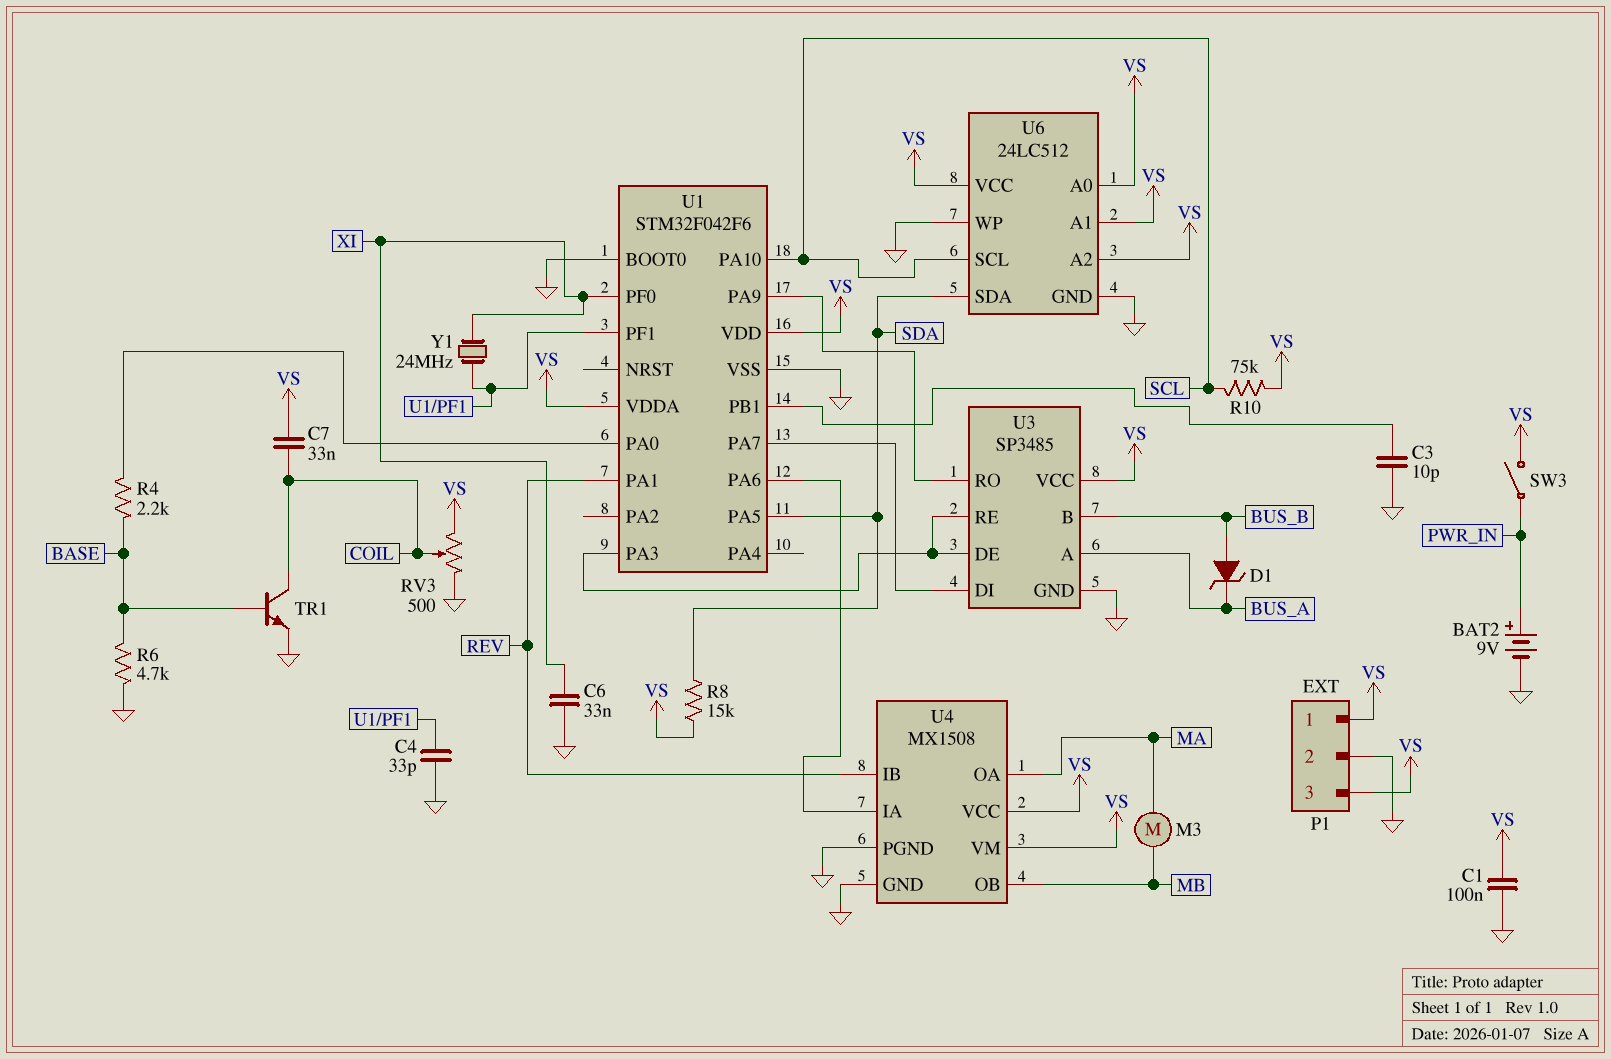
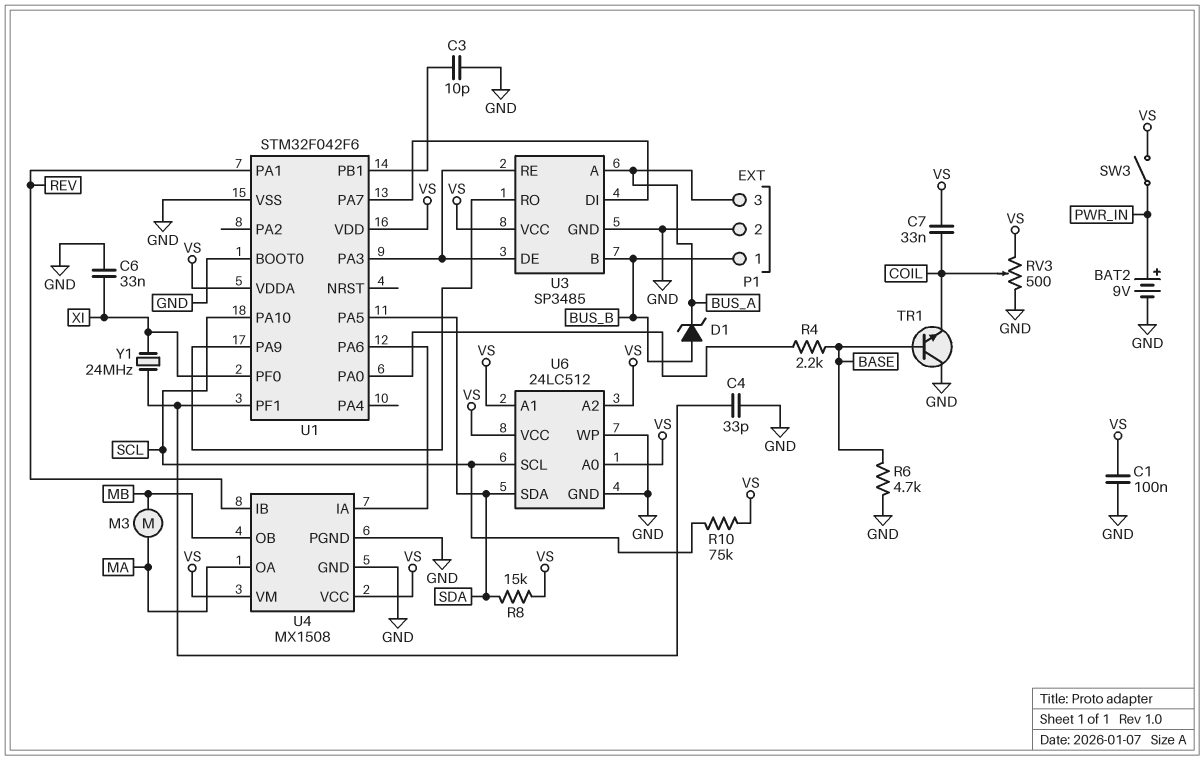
P1 pin 1: VS -> BUS_B
P1 pin 3: VS -> BUS_A
TR1: NPN (B BASE, C COIL, E GND) -> NPN (B BASE, C GND, E COIL)

